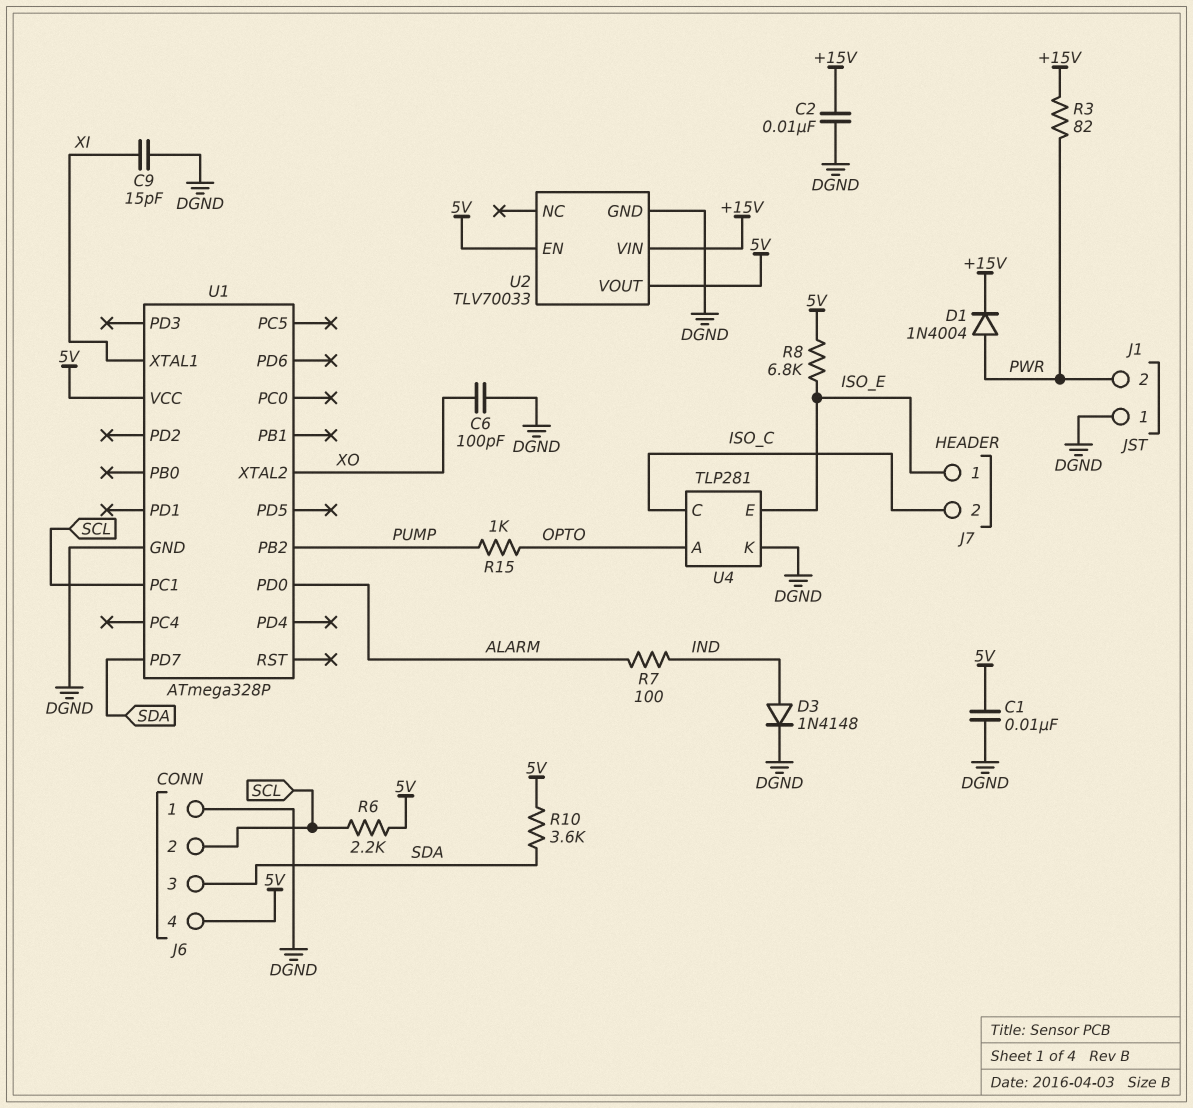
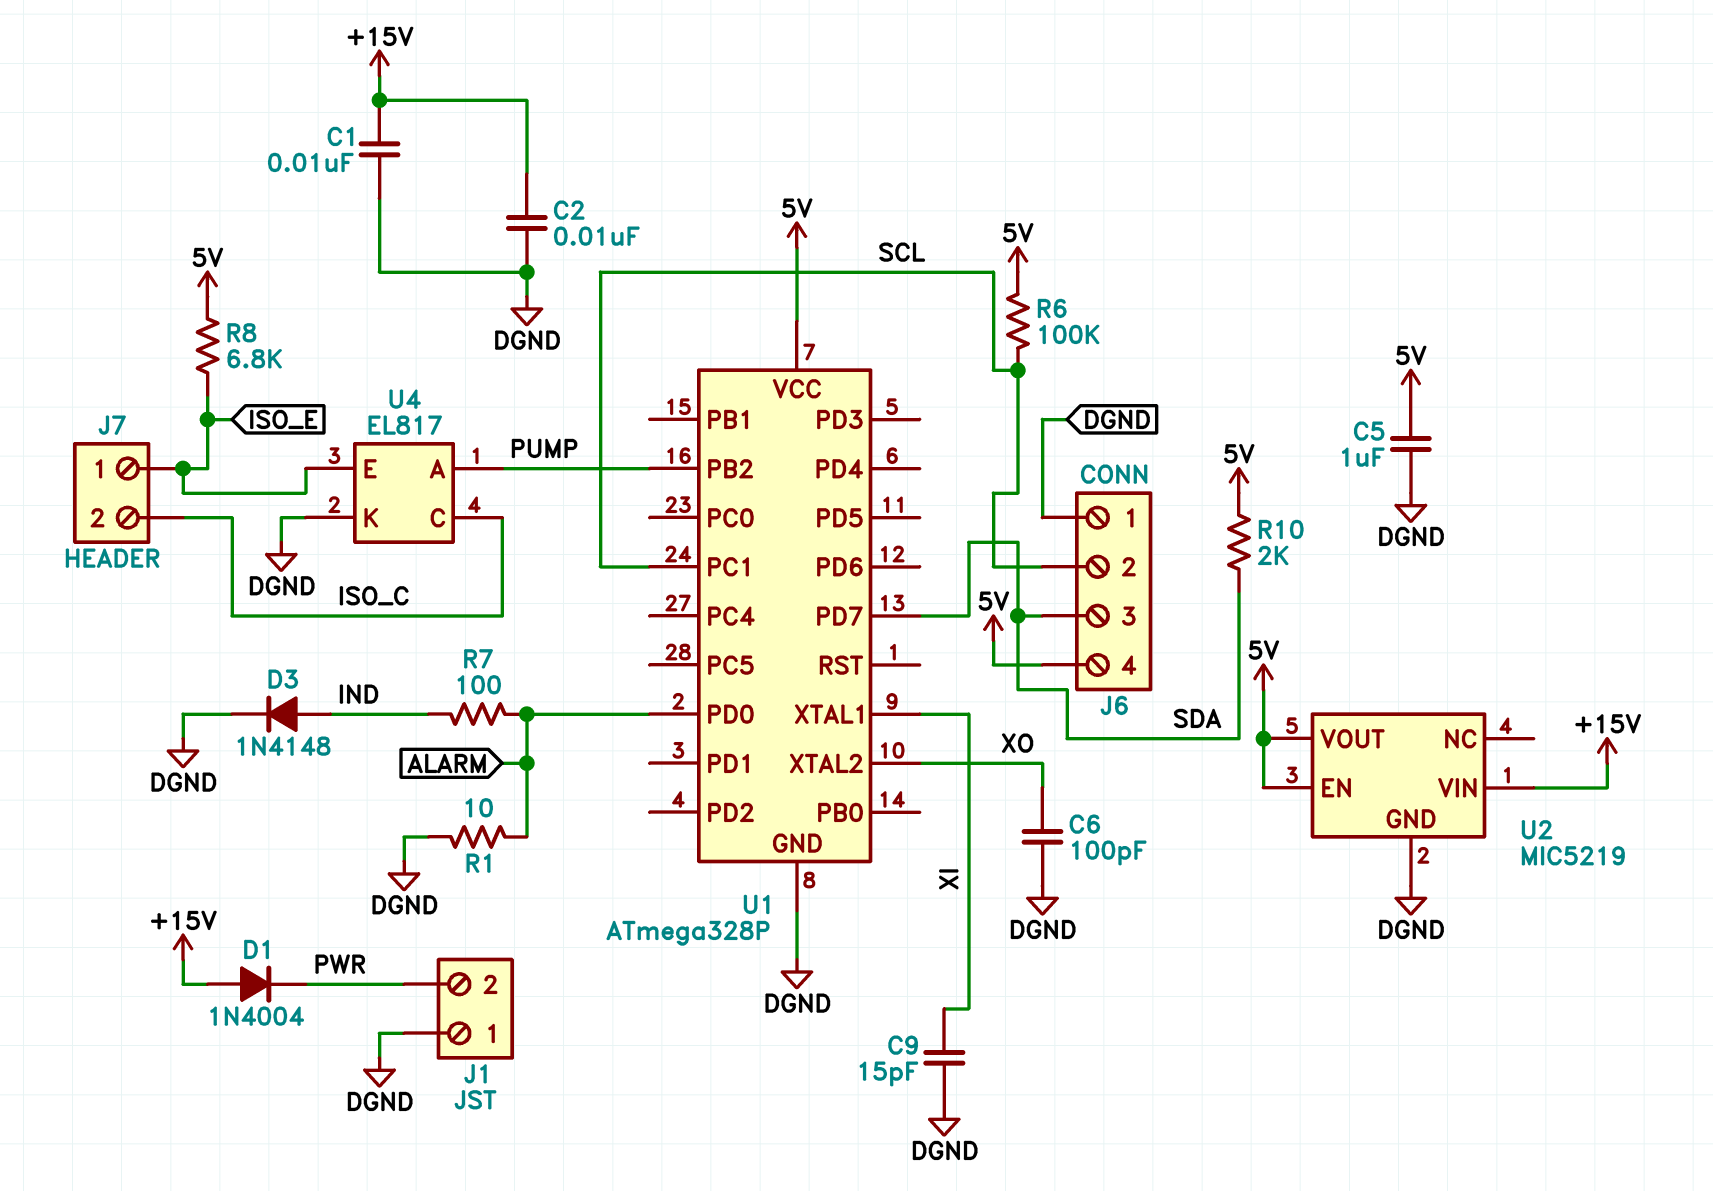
C1: 10nF (5V, DGND) -> 10nF (+15V, DGND)
C5: none -> 1uF (5V, DGND)
D1: diode 1N4004 (A PWR, K +15V) -> diode 1N4004 (A +15V, K PWR)
R1: none -> 10 (ALARM, DGND)
R3: 82 (+15V, PWR) -> none
R6: 2.2k (5V, SCL) -> 100k (5V, SCL)
R10: 3.6k (5V, SDA) -> 2k (5V, SDA)
R15: 1k (OPTO, PUMP) -> none
U2: TLV70033 -> MIC5219
U4: TLP281 -> EL817
U4 pin A: OPTO -> PUMP

